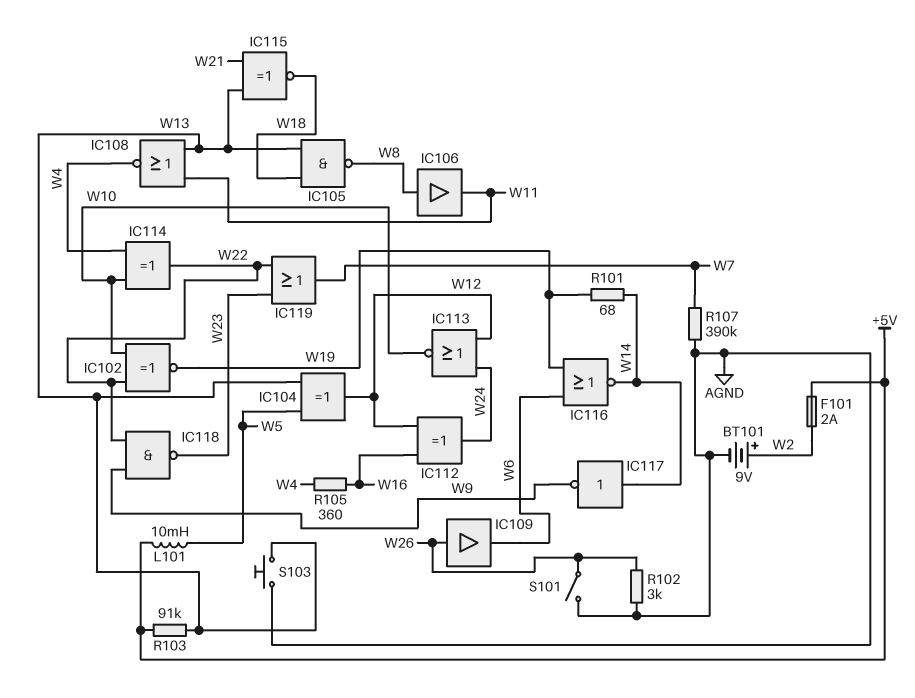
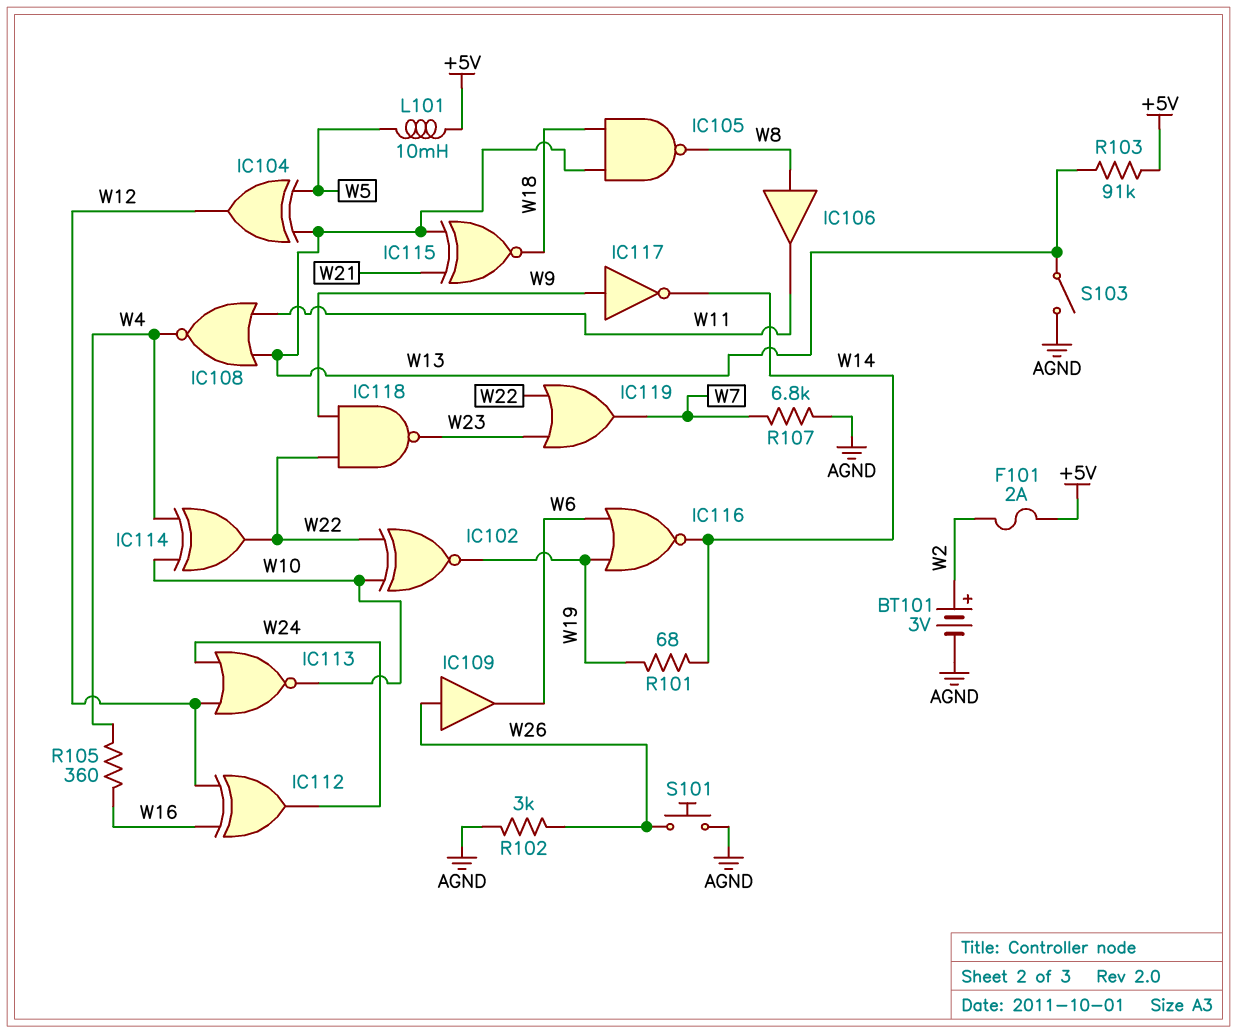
BT101: 9V (plus W2, minus AGND) -> 3V (plus W2, minus AGND)
IC117: NOT (in W14, out W9) -> NOT (in W9, out W14)
R107: 390k (AGND, W7) -> 6.8k (AGND, W7)
S101: switch (AGND, W26) -> button (AGND, W26)
S103: button (AGND, W13) -> switch (AGND, W13)

